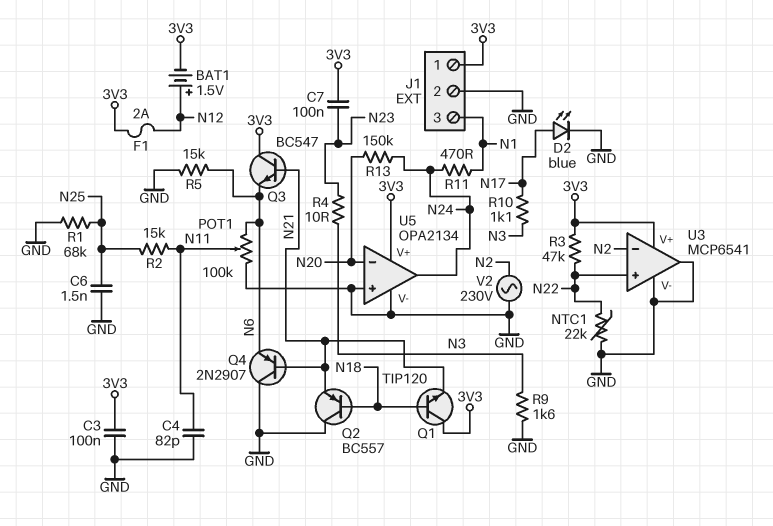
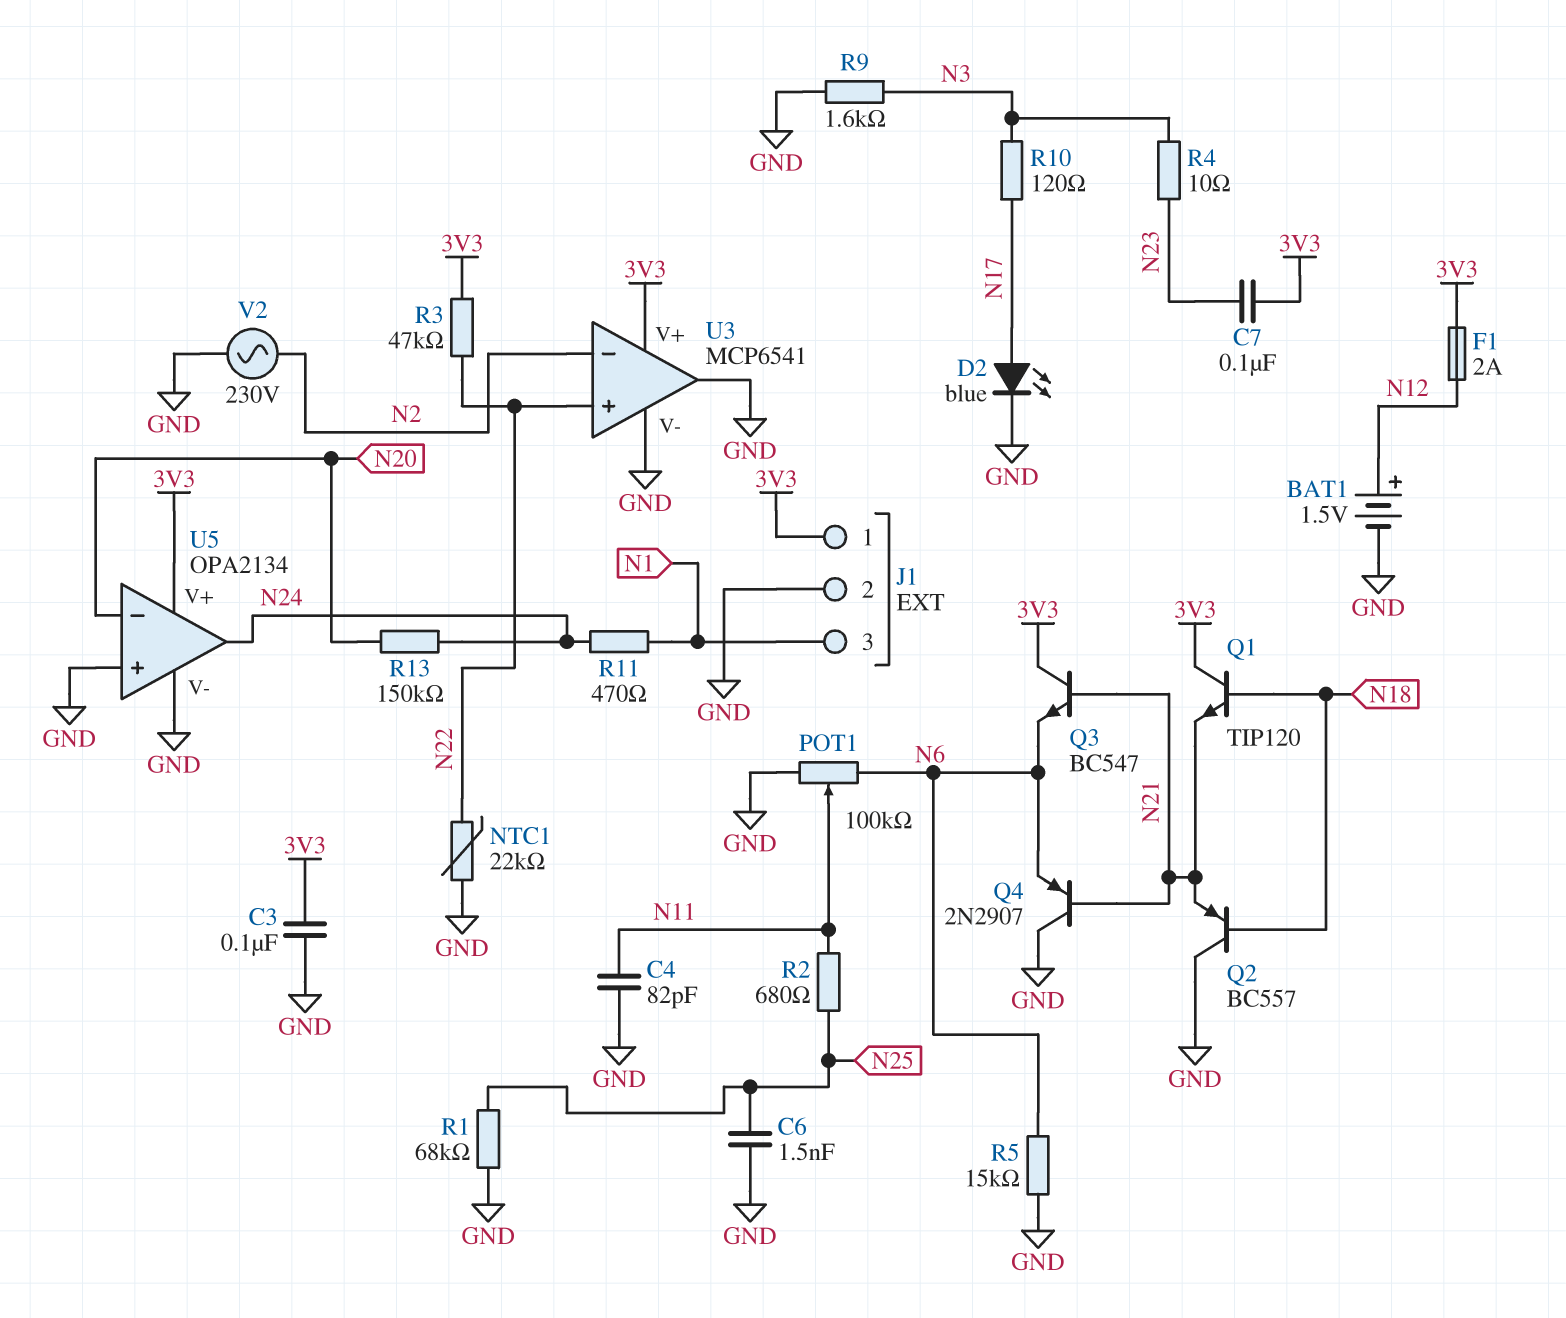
BAT1: 1.5V (plus N12, minus 3V3) -> 1.5V (plus N12, minus GND)
R2: 15k (N11, N25) -> 680 (N11, N25)
R10: 1.1k (N3, N17) -> 120 (N3, N17)

